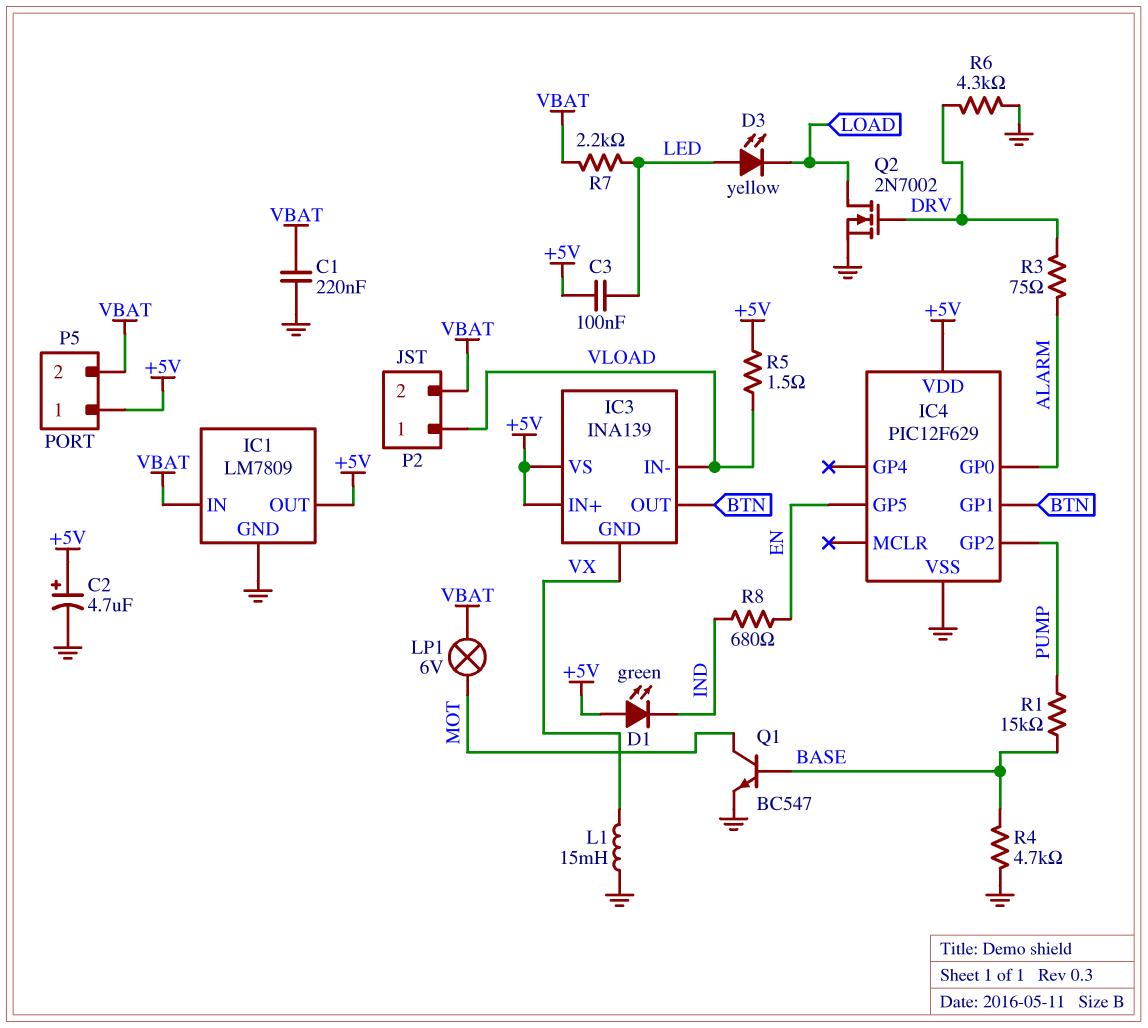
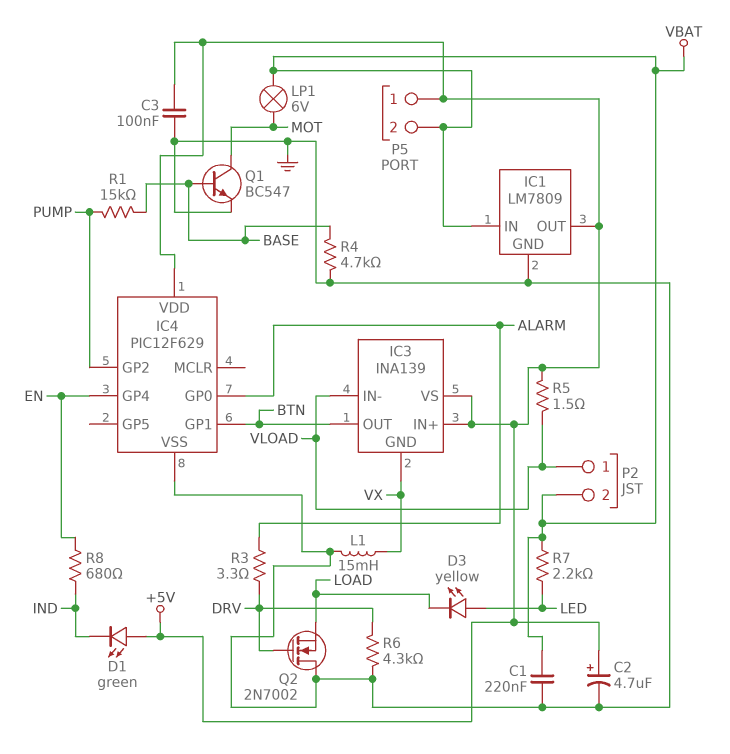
C3: 100nF (+5V, LED) -> 100nF (+5V, GND)
IC4 pin GP4: none -> EN
IC4 pin GP5: EN -> none
Q2: NMOS 2N7002 (G DRV, D LOAD, S GND) -> NMOS 2N7002 (G DRV, D GND, S LOAD)
R3: 75 (ALARM, DRV) -> 3.3 (ALARM, DRV)

